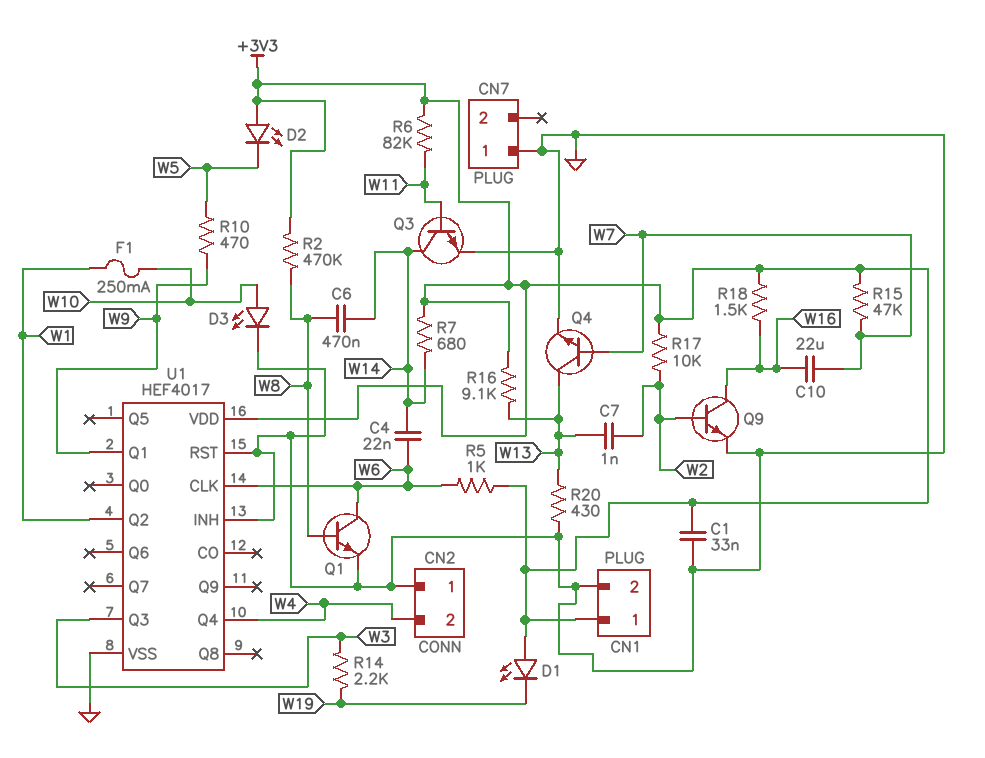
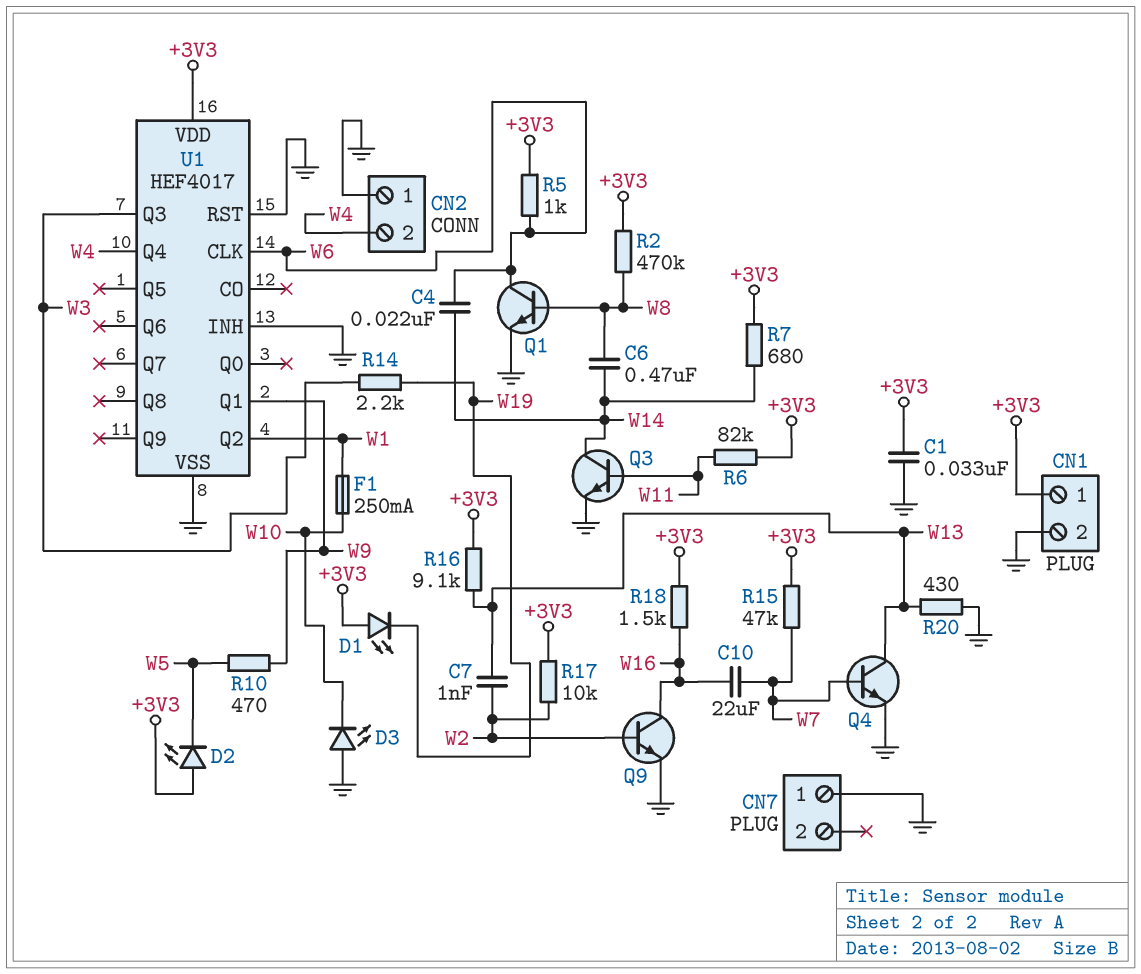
D3: LED (A W10, K GND) -> LED (A GND, K W10)

